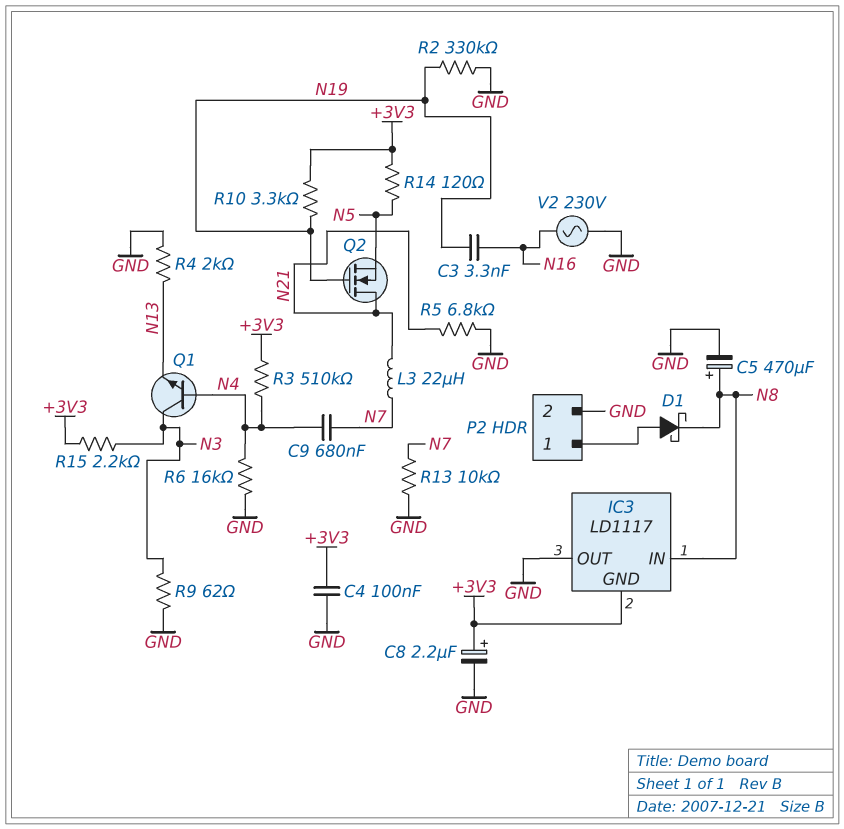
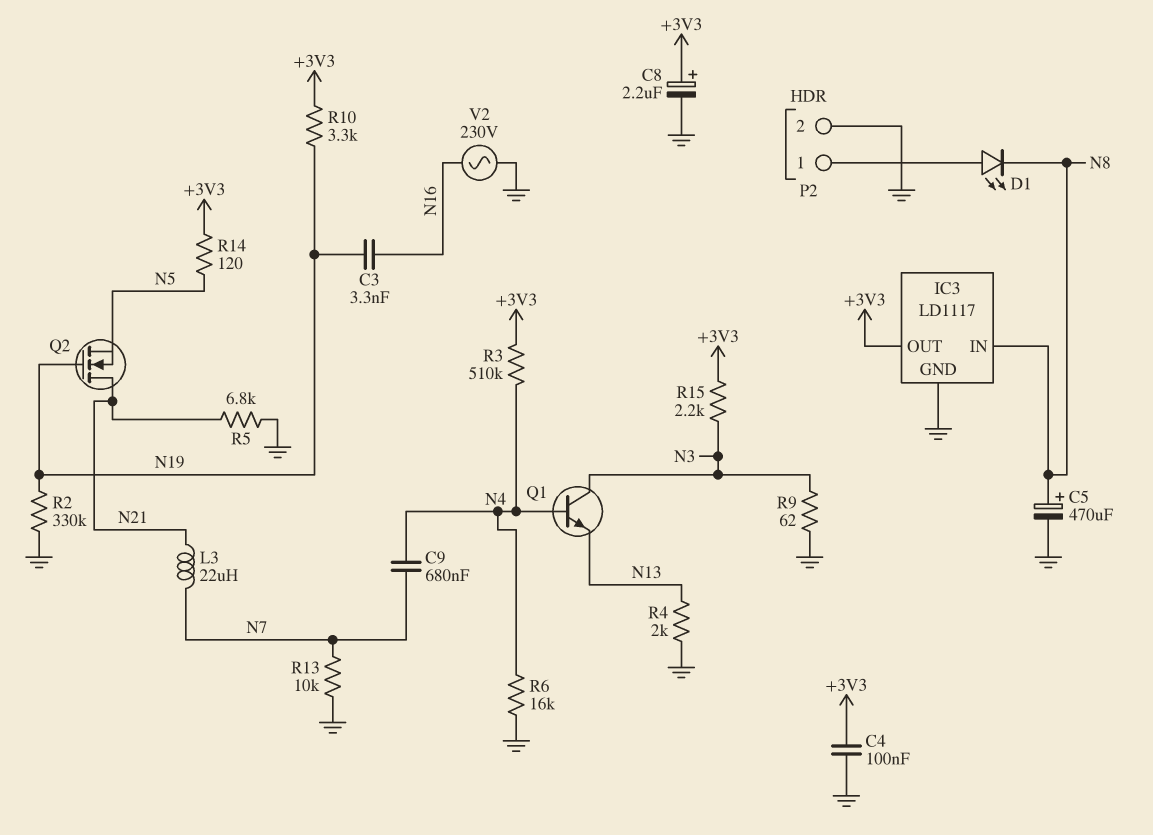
D1: schottky (A P2/1, K N8) -> LED (A P2/1, K N8)
IC3 pin GND: +3V3 -> GND
IC3 pin OUT: GND -> +3V3

